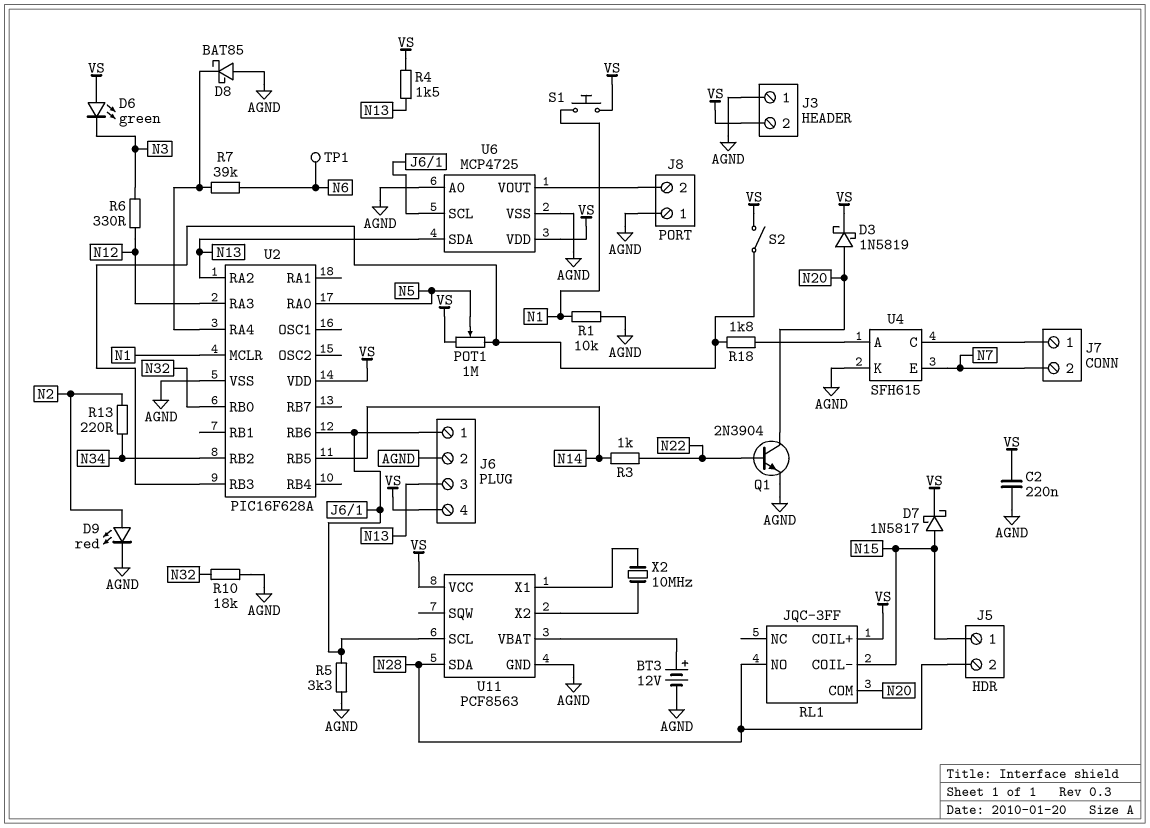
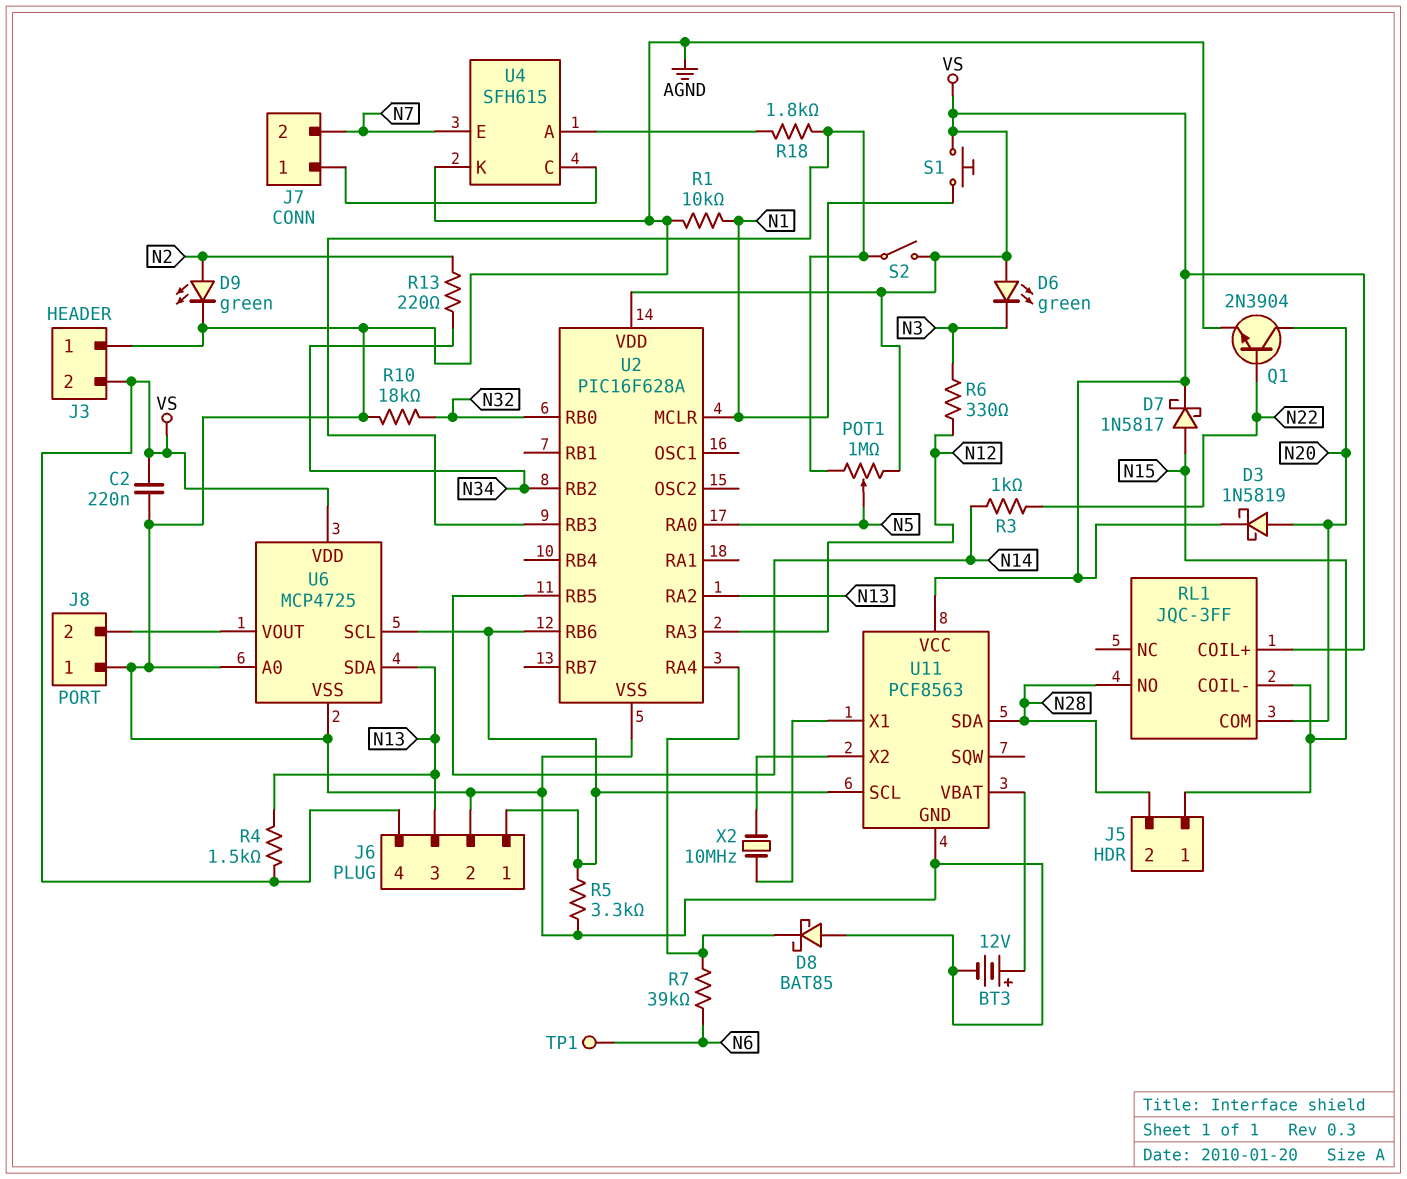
D9: LED red (A N2, K AGND) -> LED green (A N2, K AGND)

